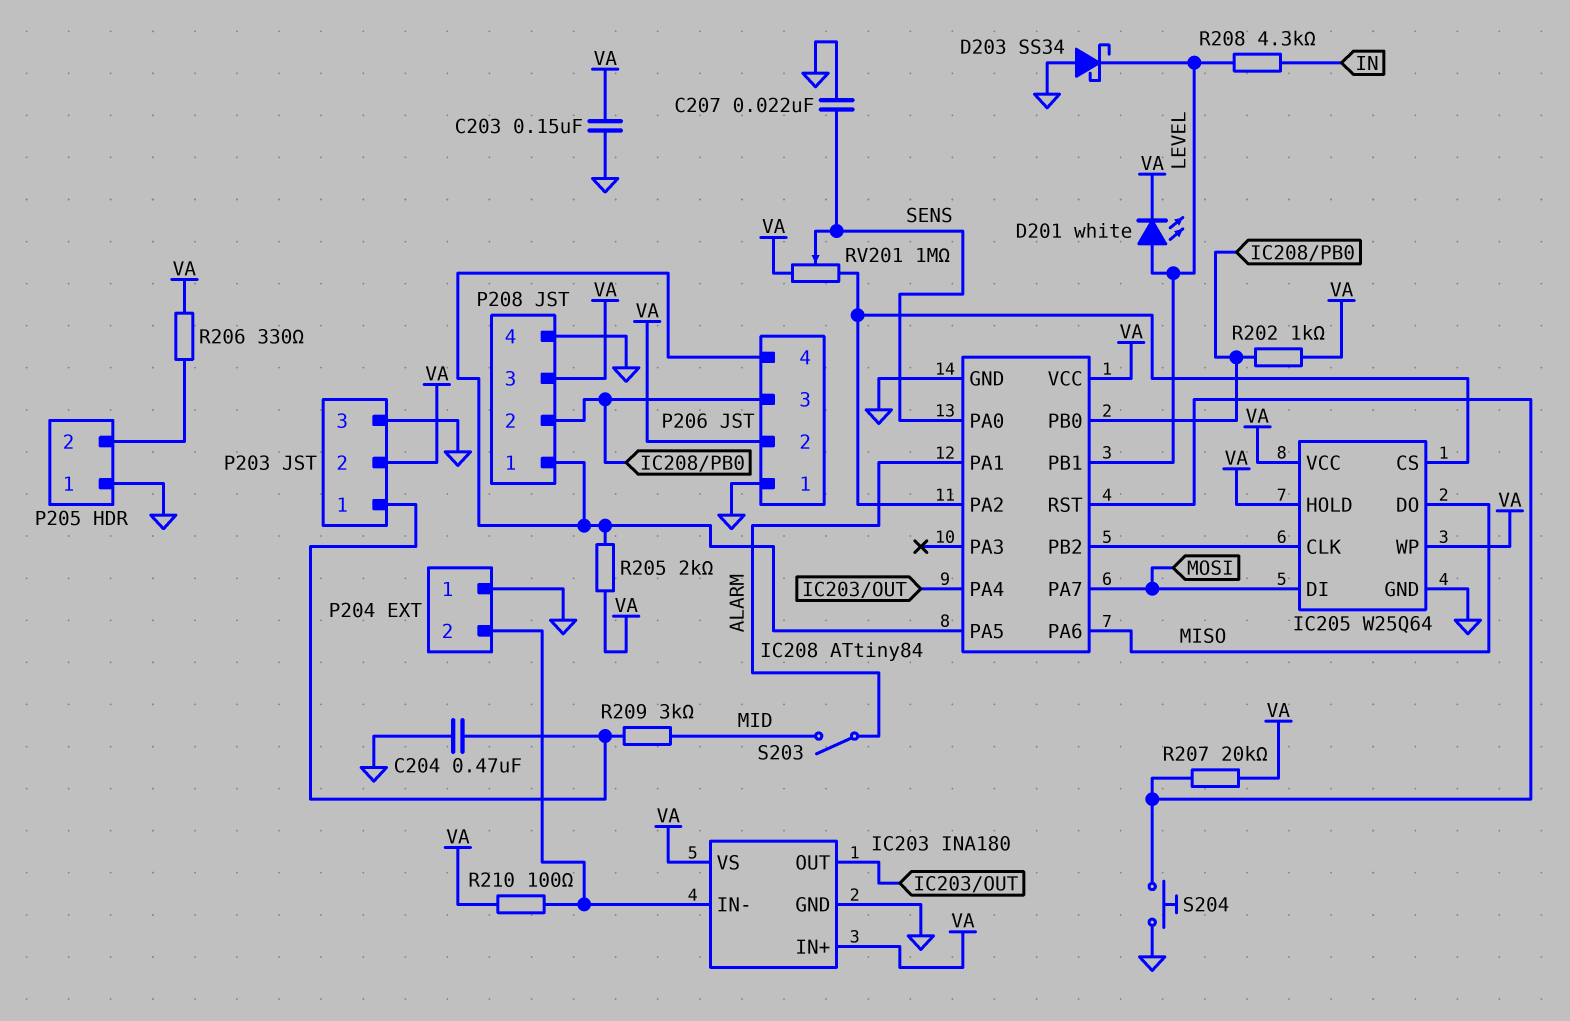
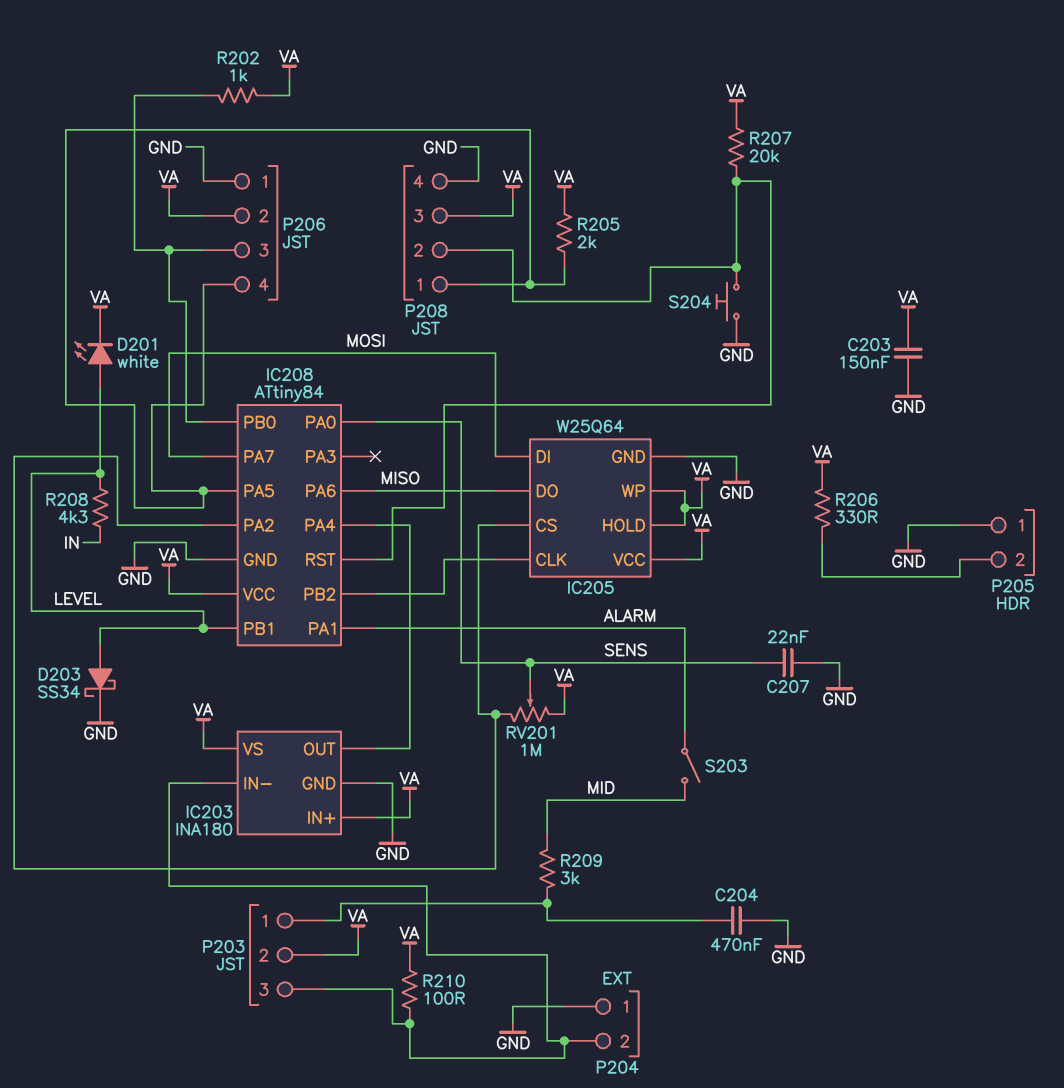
D203: schottky SS34 (A GND, K LEVEL) -> schottky SS34 (A LEVEL, K GND)
P203 pin 3: GND -> IC203/IN-
P208 pin 2: IC208/PB0 -> IC208/RST

